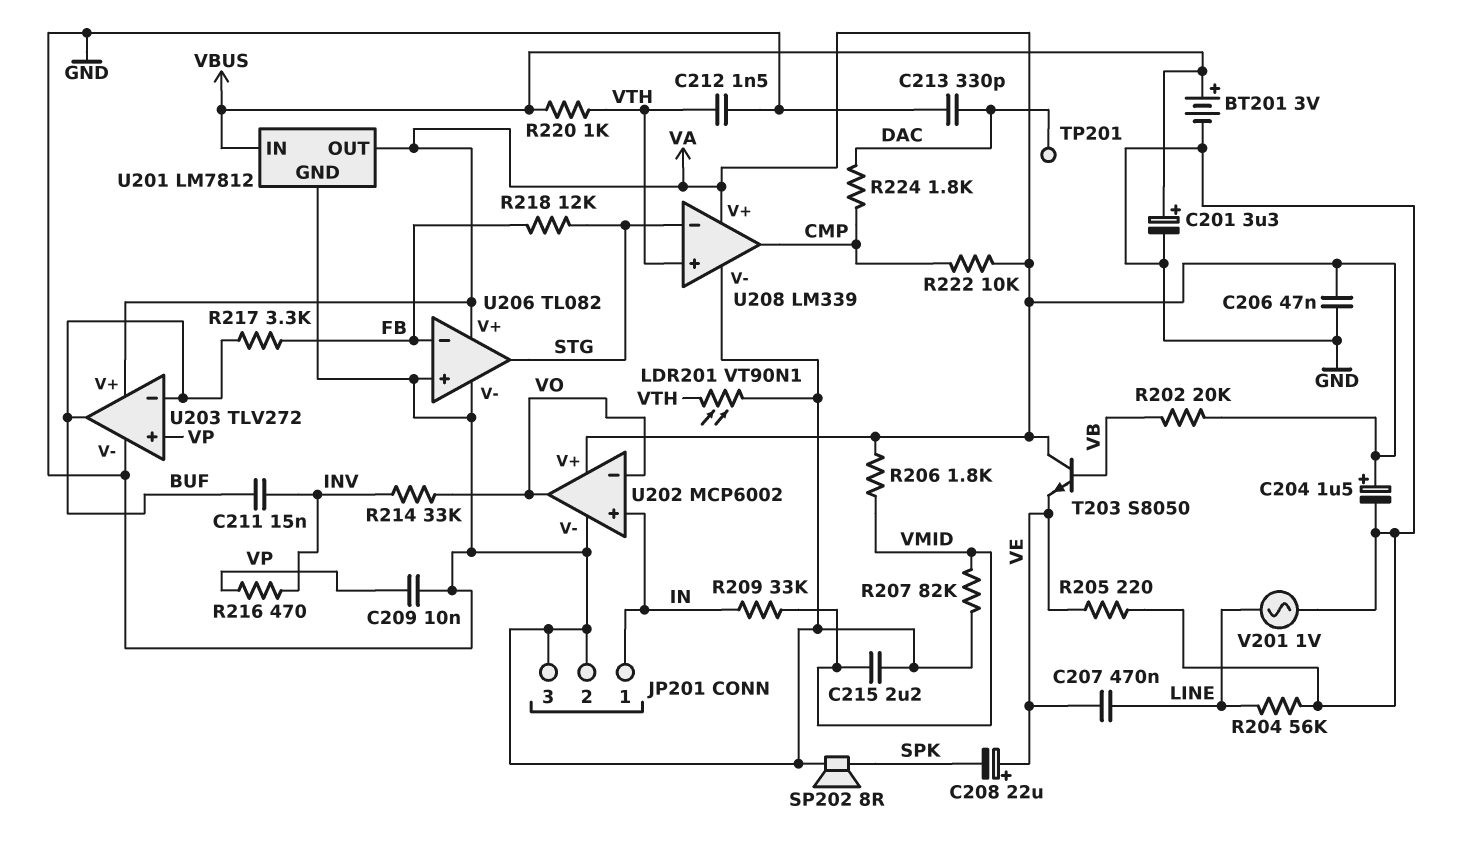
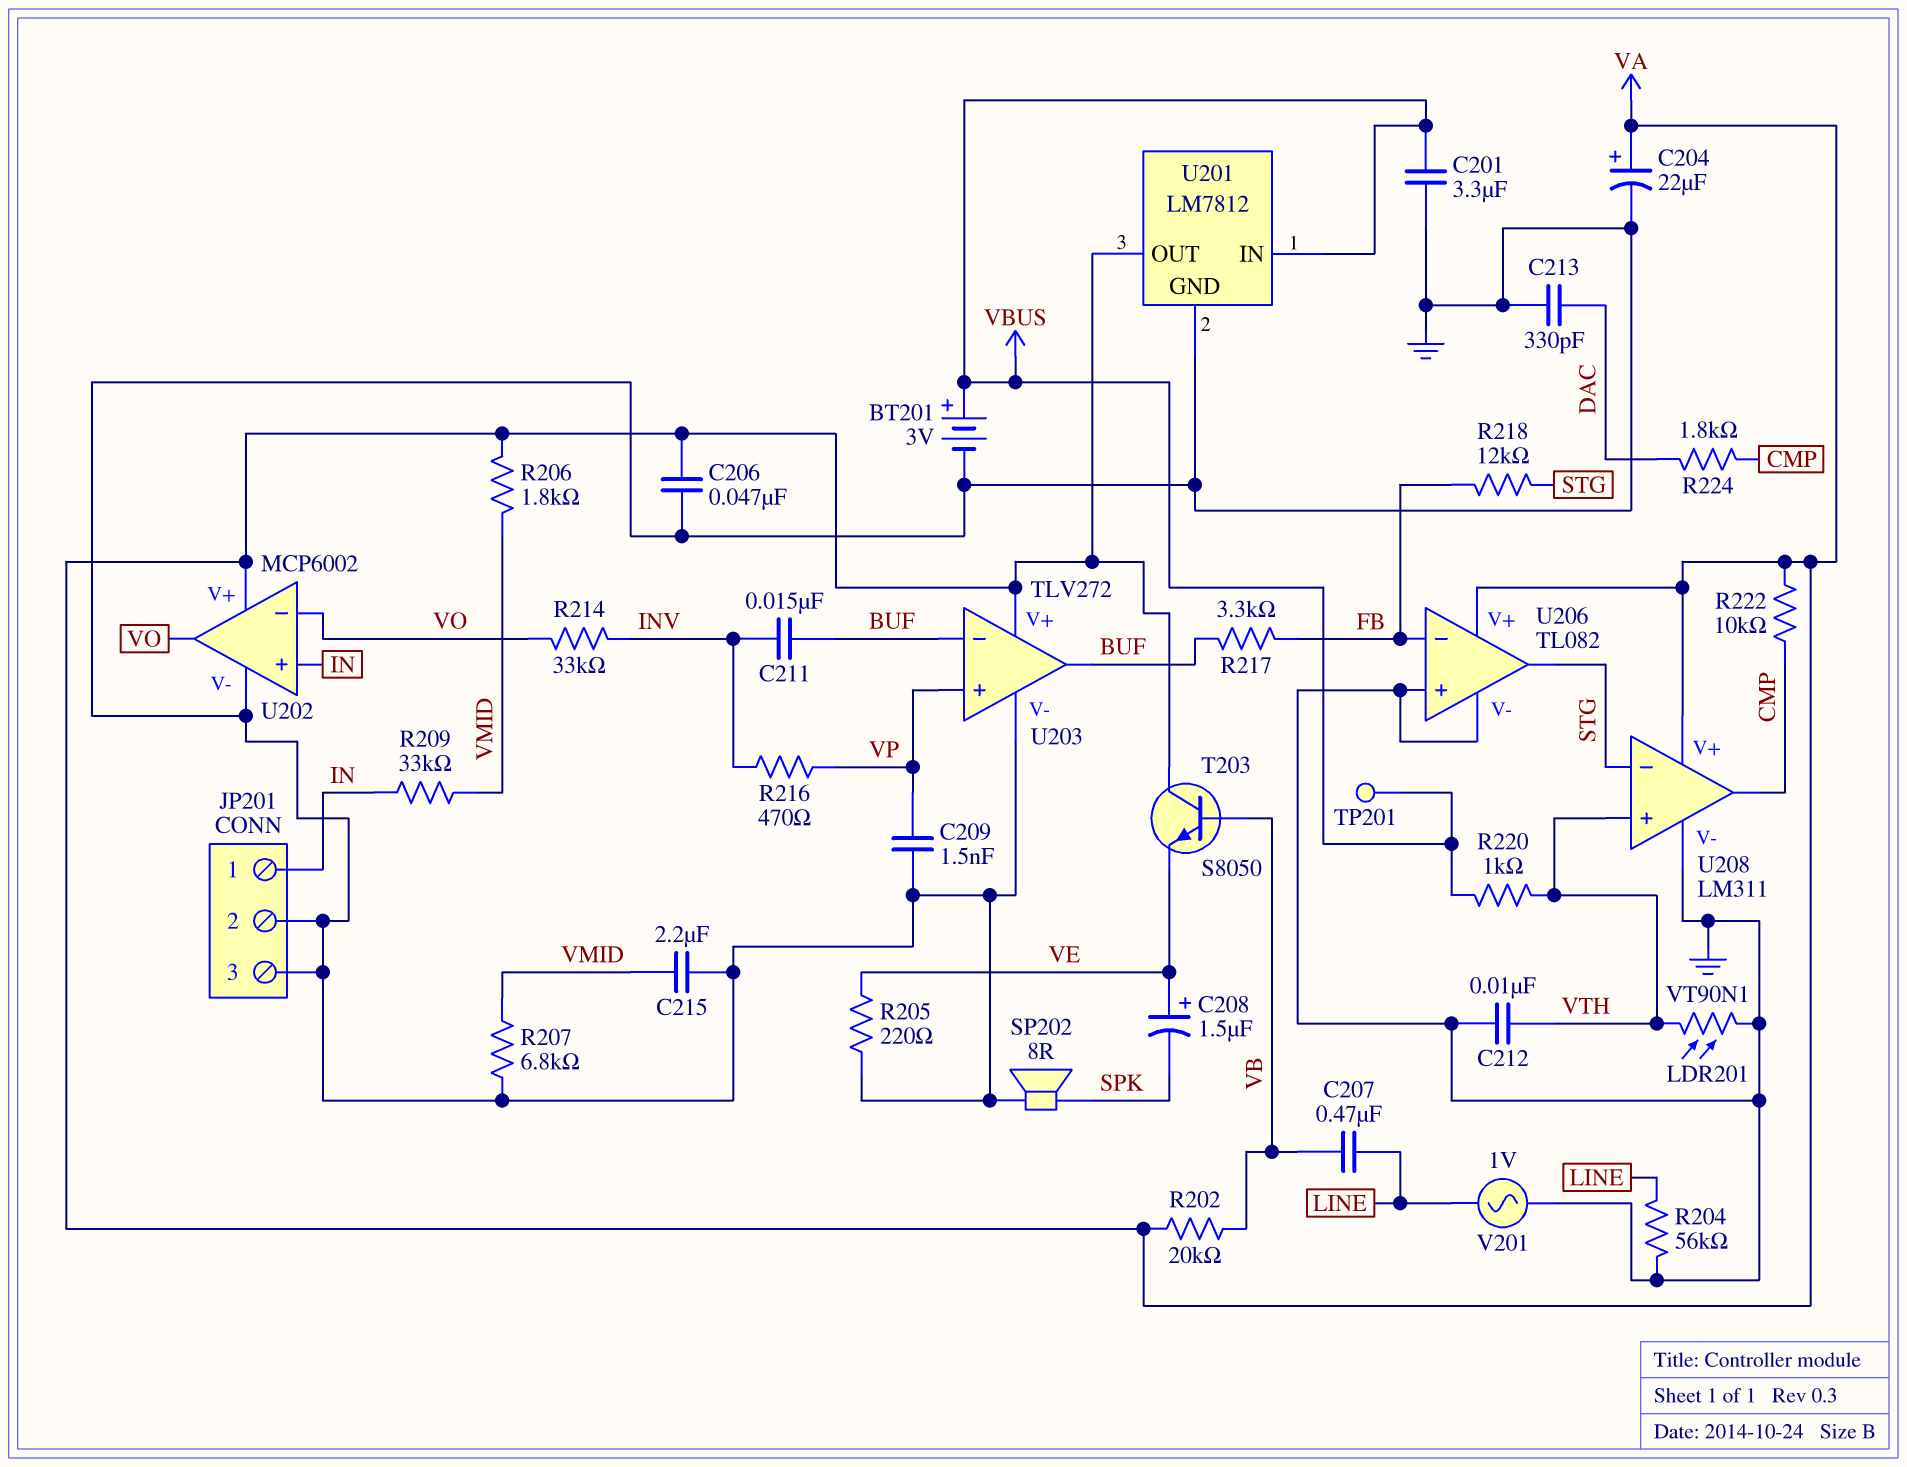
C201: 3.3uF (plus VBUS, minus GND) -> 3.3uF (GND, VBUS)
C204: 1.5uF (plus VA, minus GND) -> 22uF (plus VA, minus GND)
C207: 470nF (LINE, VE) -> 470nF (LINE, VB)
C208: 22uF (plus VE, minus SPK) -> 1.5uF (plus VE, minus SPK)
C209: 10nF (GND, VP) -> 1.5nF (GND, VP)
C212: 1.5nF (GND, VTH) -> 10nF (GND, VTH)
R207: 82k (GND, VMID) -> 6.8k (GND, VMID)
TP201: test point (DAC) -> test point (VBUS)
U208: LM339 -> LM311

